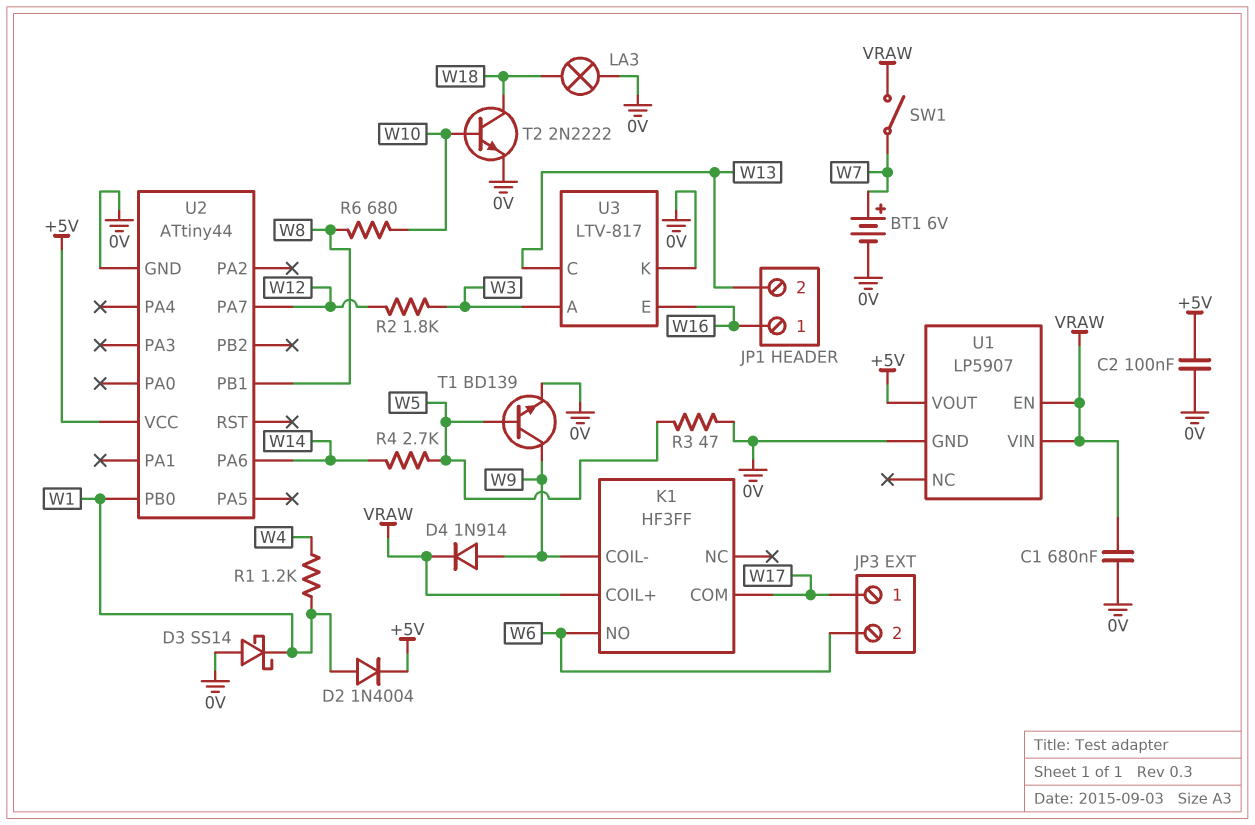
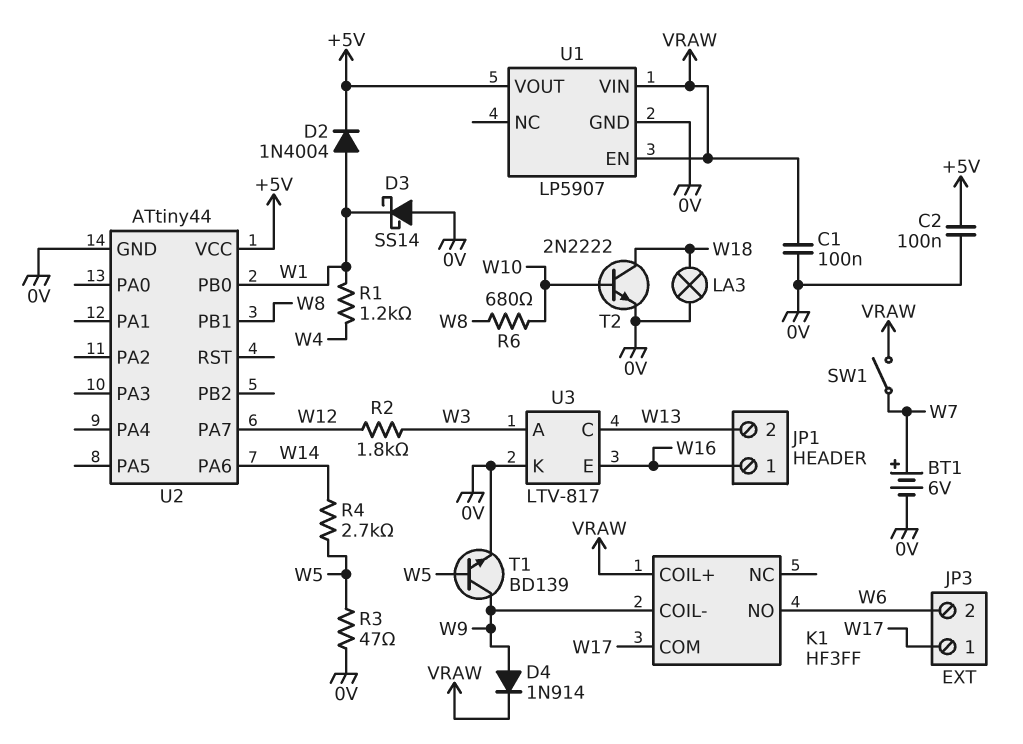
C1: 680nF (0V, VRAW) -> 100nF (0V, VRAW)

